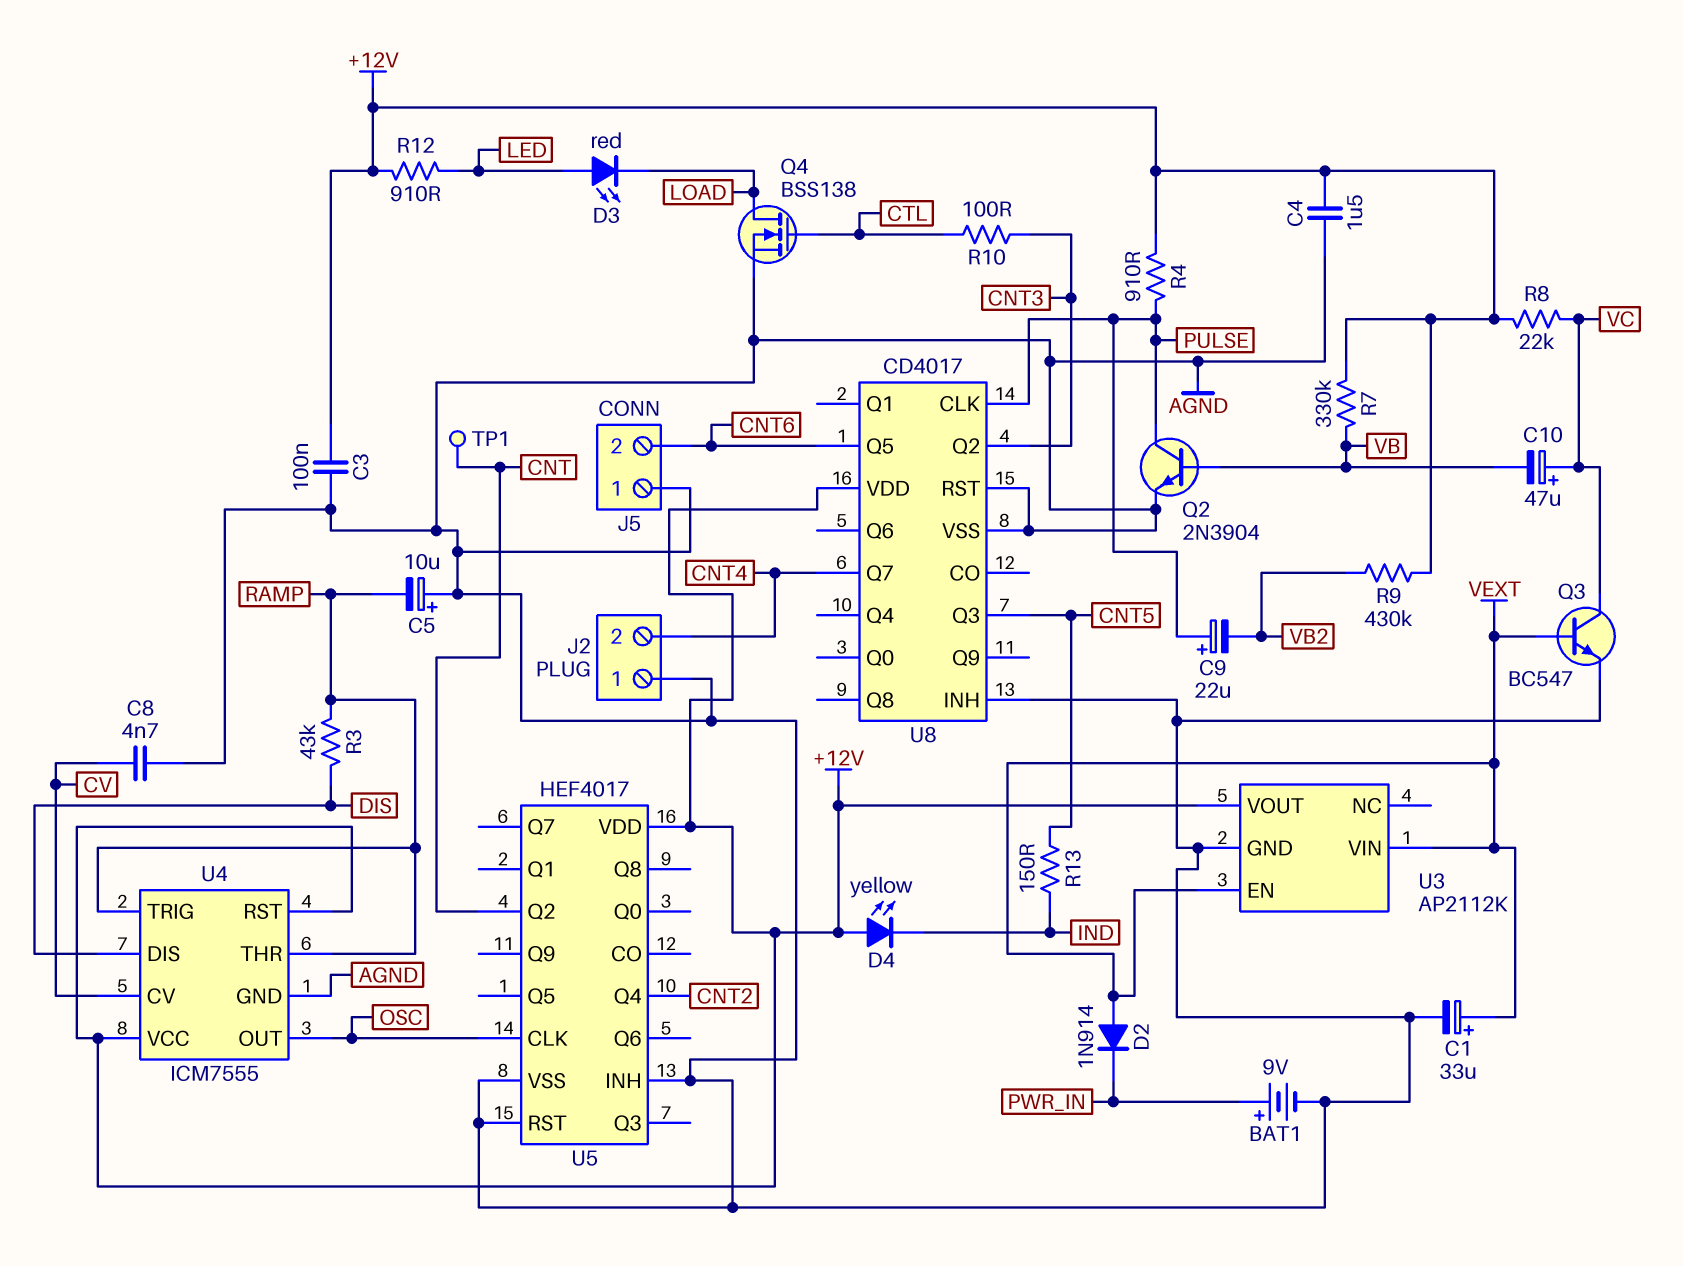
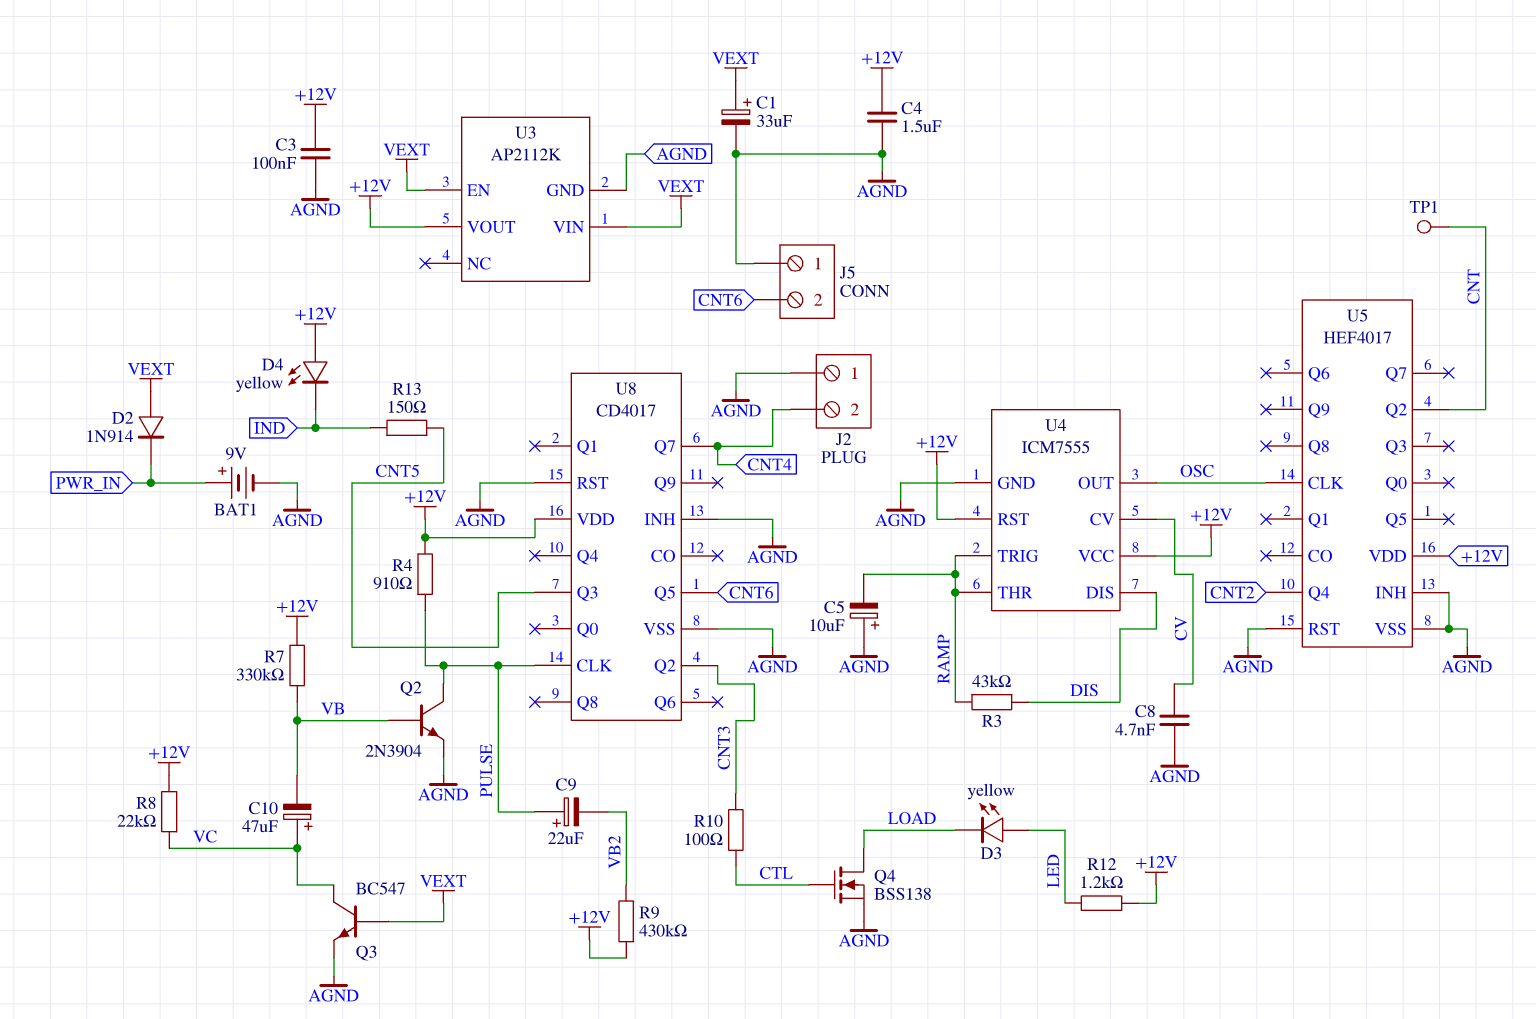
D3: LED red (A LED, K LOAD) -> LED yellow (A LED, K LOAD)
R12: 910 (+12V, LED) -> 1.2k (+12V, LED)

